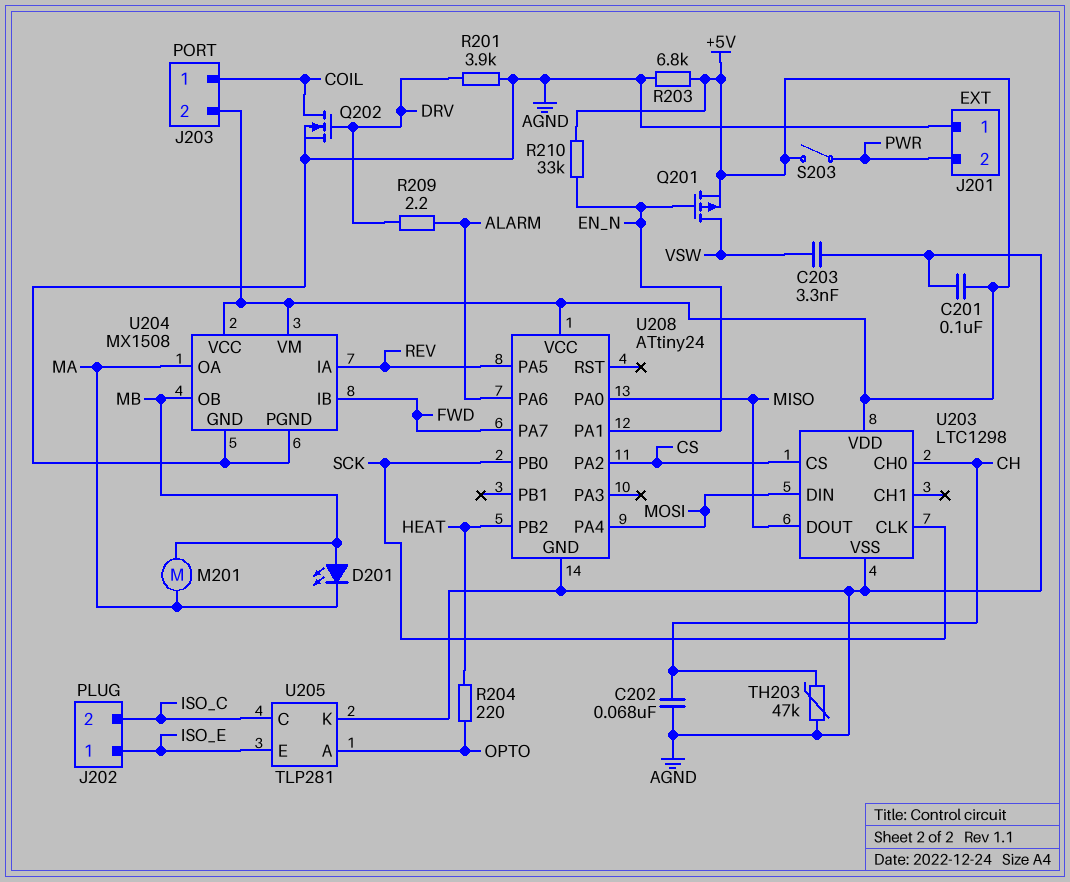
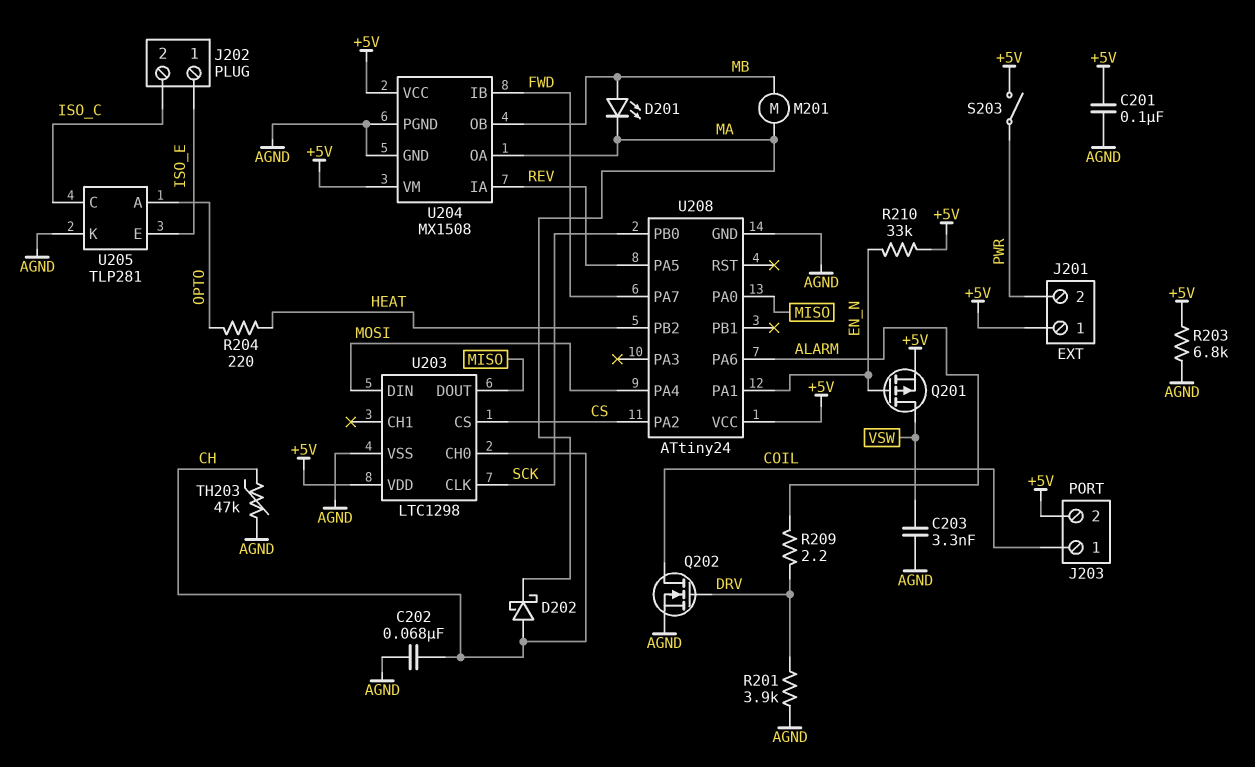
D202: none -> schottky (A CH, K MA)
J201 pin 1: AGND -> +5V

